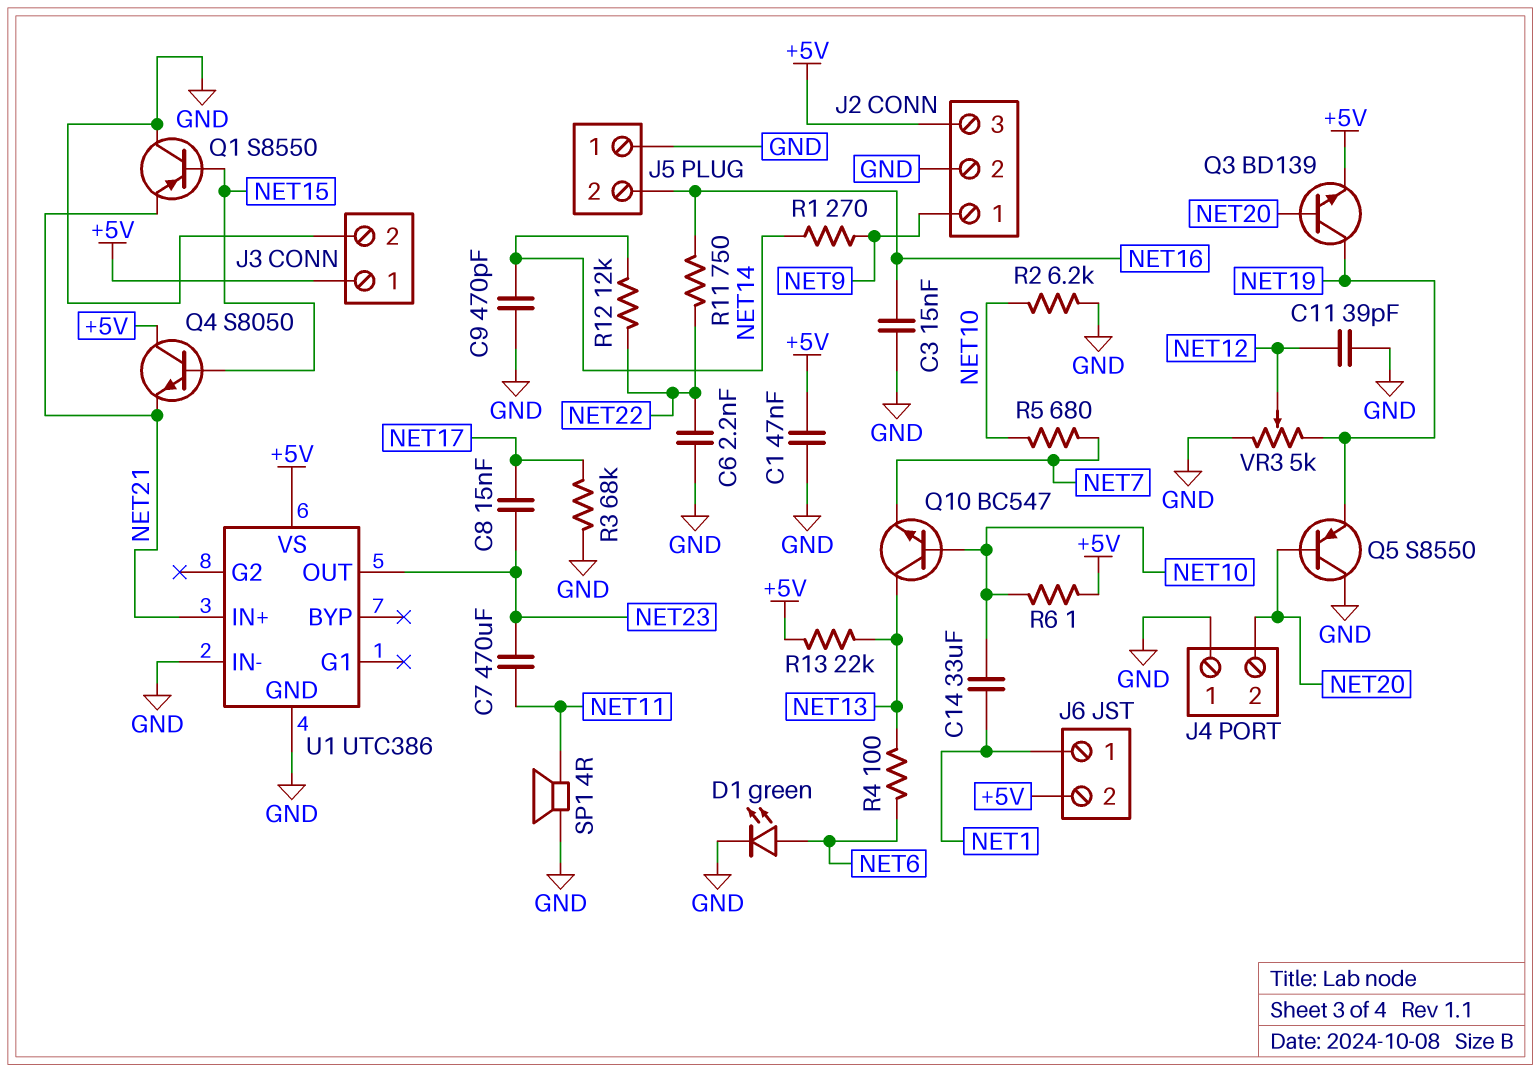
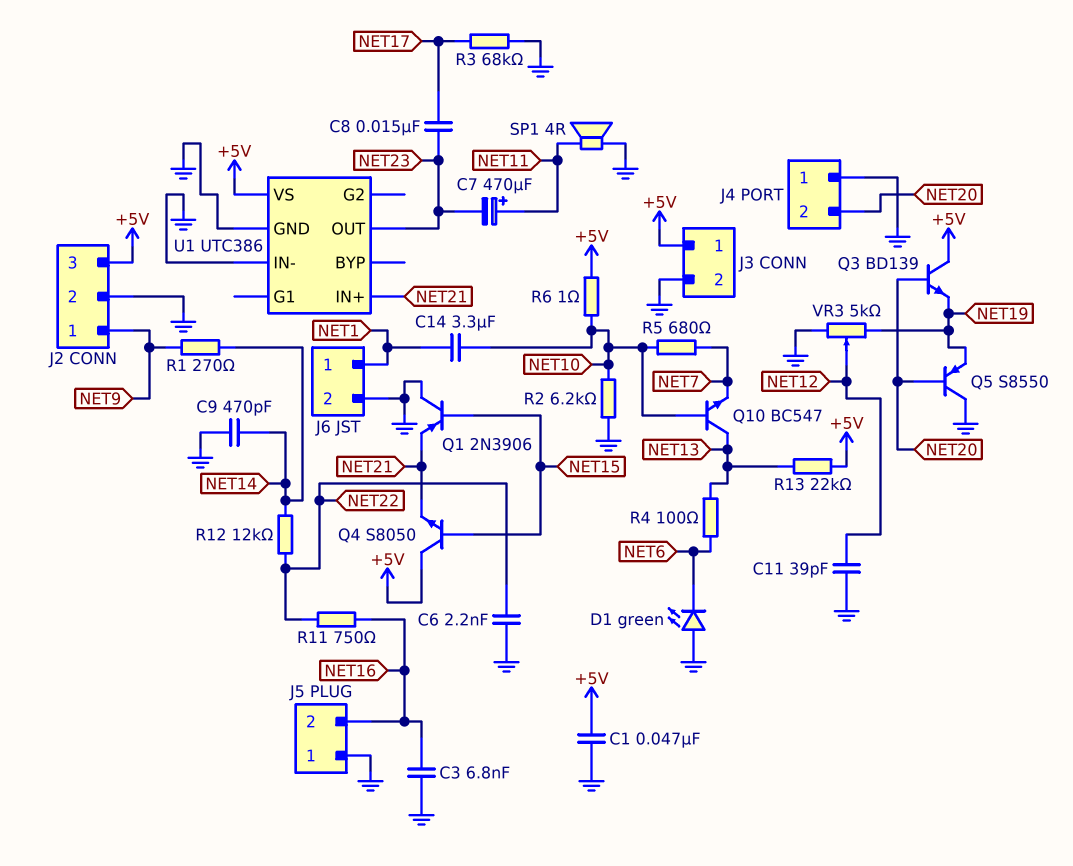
C3: 15nF (GND, NET16) -> 6.8nF (GND, NET16)
C7: 470uF (NET11, NET23) -> 470uF (plus NET11, minus NET23)
C14: 33uF (NET1, NET10) -> 3.3uF (NET1, NET10)
D1: LED green (A NET6, K GND) -> LED green (A GND, K NET6)
J6 pin 2: +5V -> GND
Q1: PNP S8550 (B NET15, C GND, E NET21) -> PNP 2N3906 (B NET15, C GND, E NET21)
Q3: NPN BD139 (B NET20, C NET19, E +5V) -> NPN BD139 (B NET20, C +5V, E NET19)

